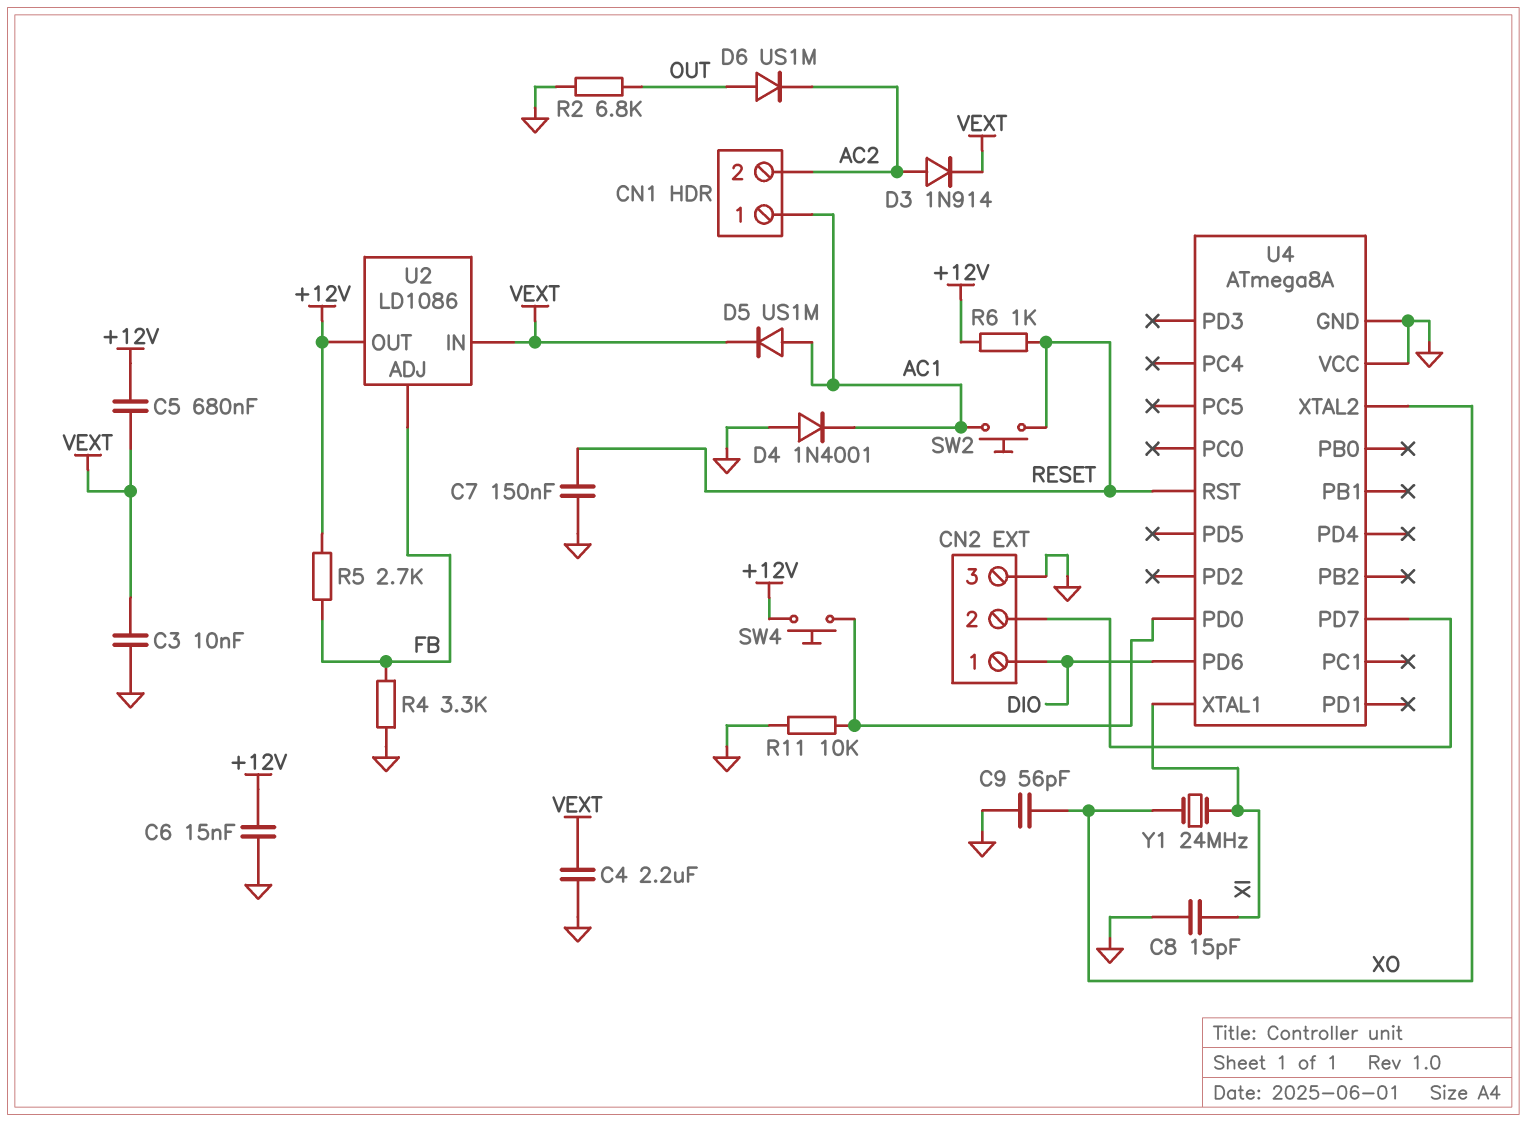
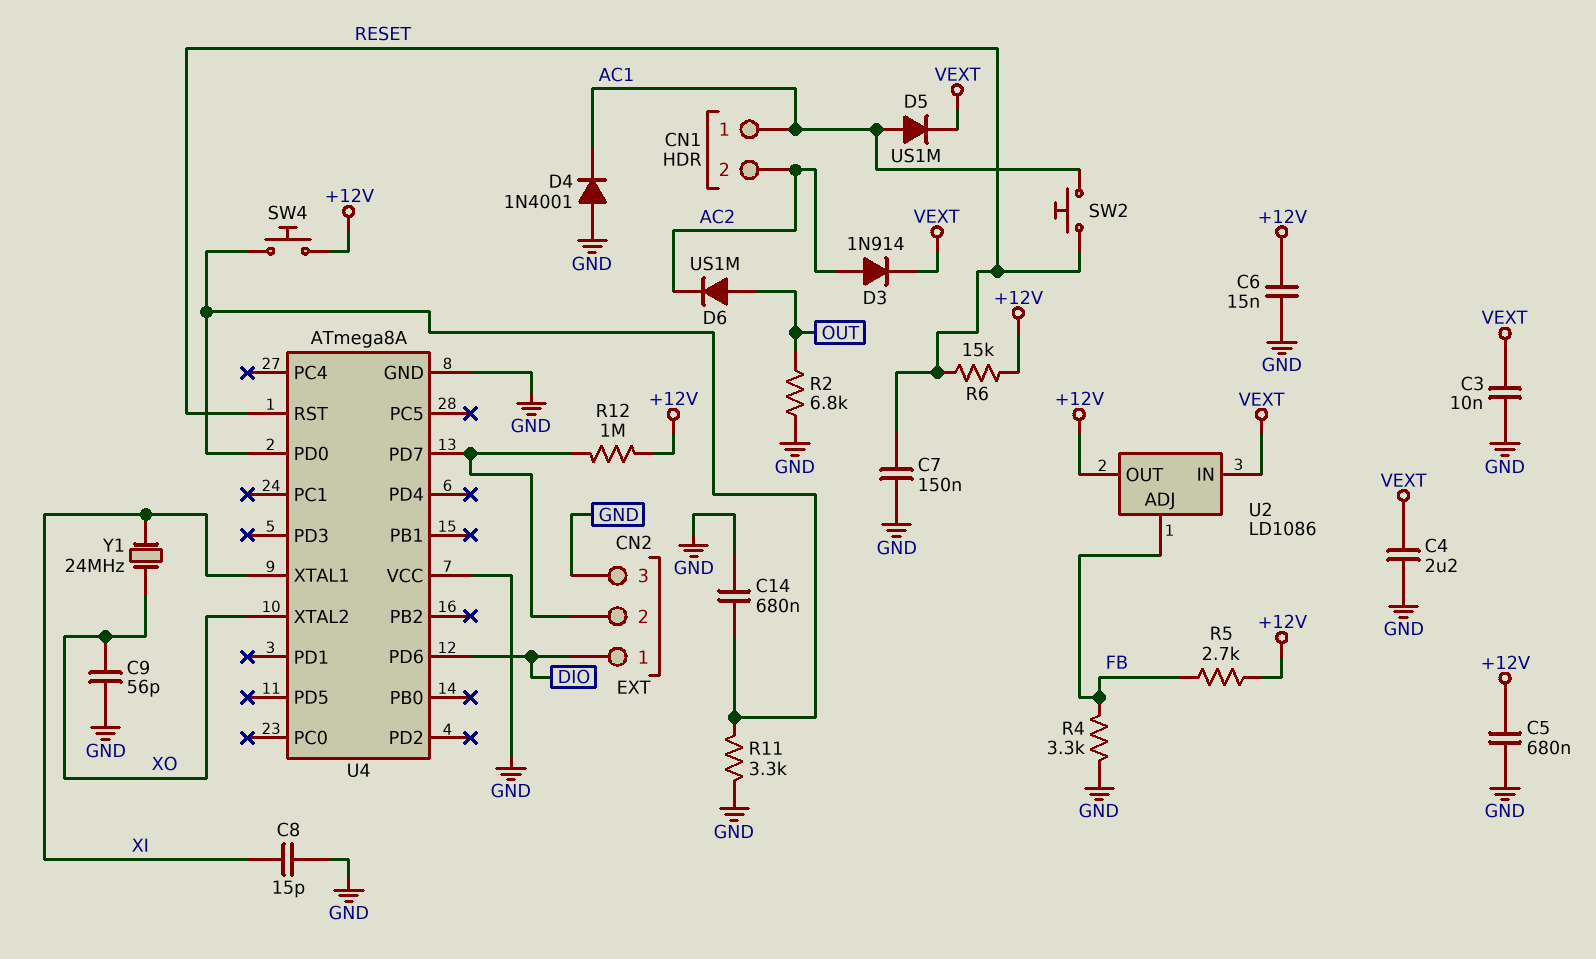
C5: 680nF (+12V, VEXT) -> 680nF (+12V, GND)
C14: none -> 680nF (GND, U4/PD0)
R6: 1k (+12V, RESET) -> 15k (+12V, RESET)
R11: 10k (GND, U4/PD0) -> 3.3k (GND, U4/PD0)
R12: none -> 1M (+12V, CN2/2)

